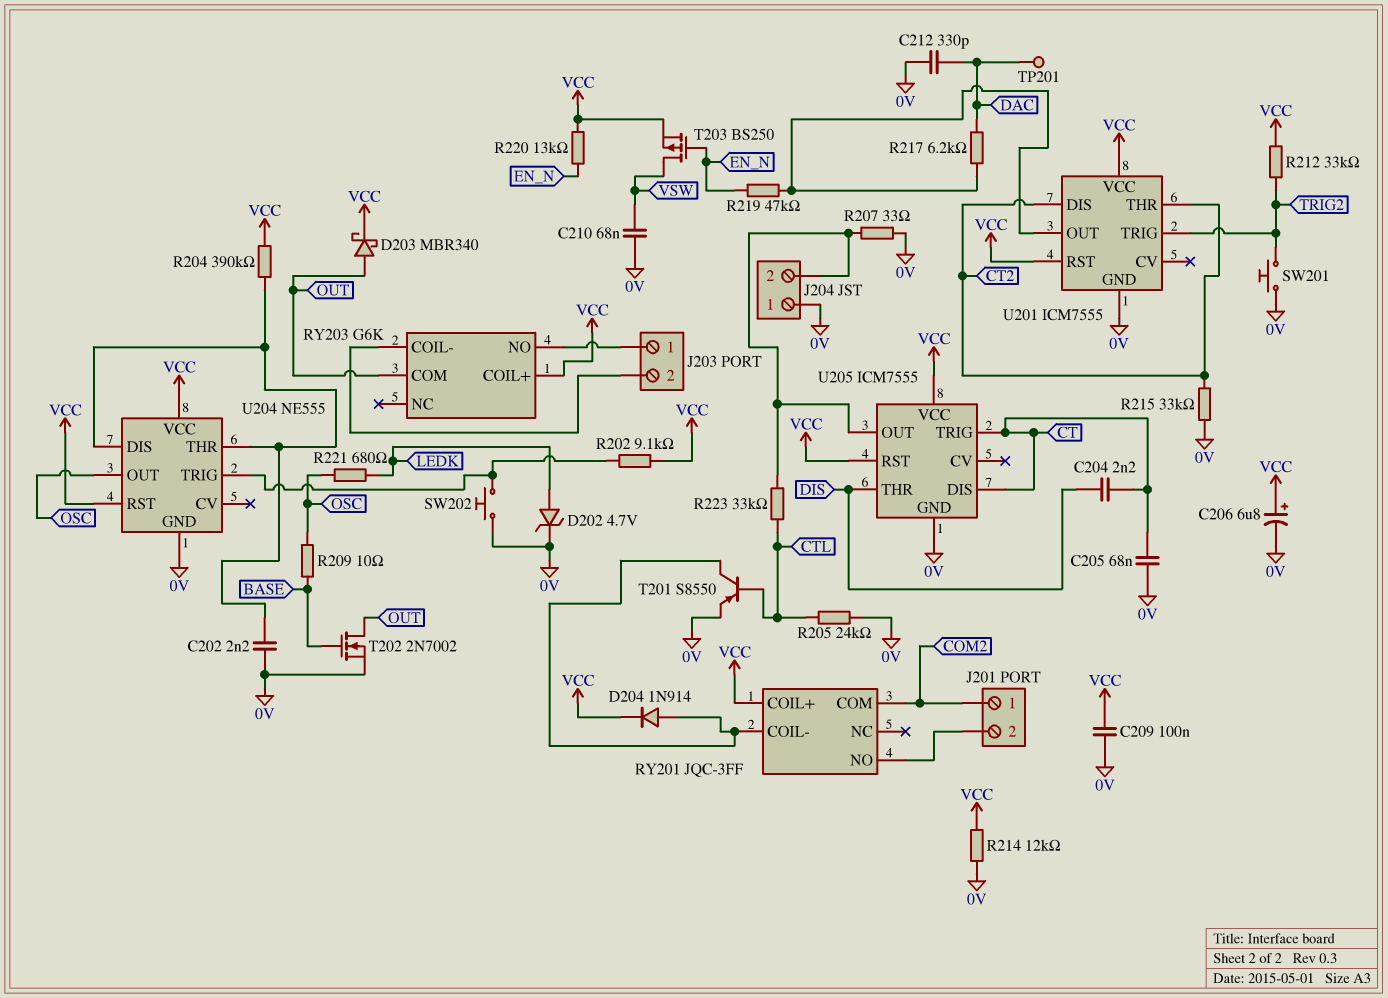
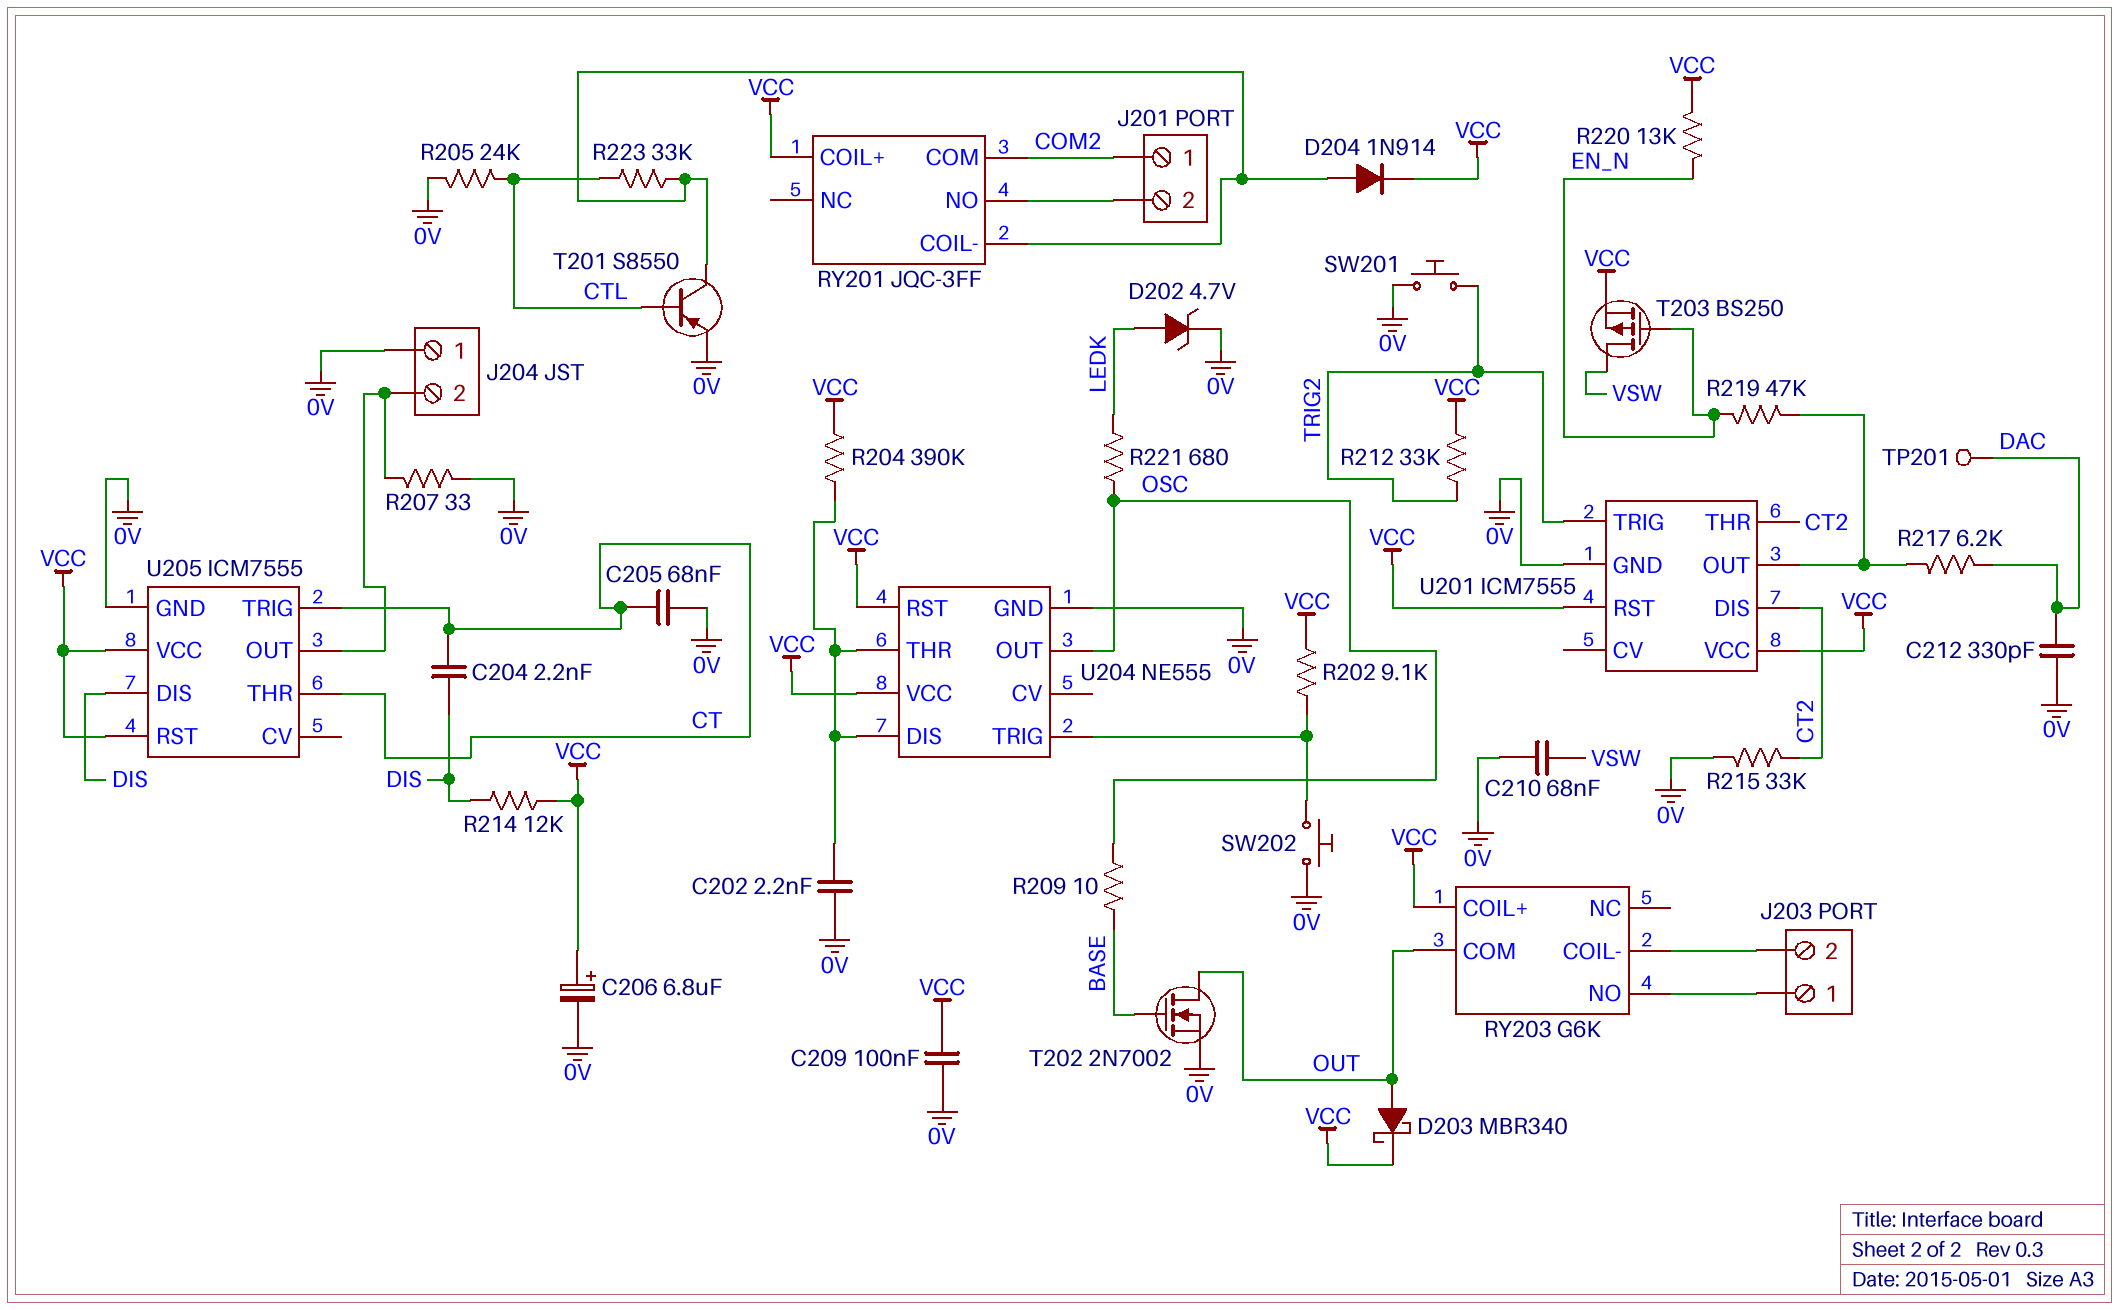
R214: 12k (0V, VCC) -> 12k (DIS, VCC)
R223: 33k (CTL, J204/2) -> 33k (CTL, RY201/COIL-)
U205 pin DIS: CT -> DIS
U205 pin THR: DIS -> CT

